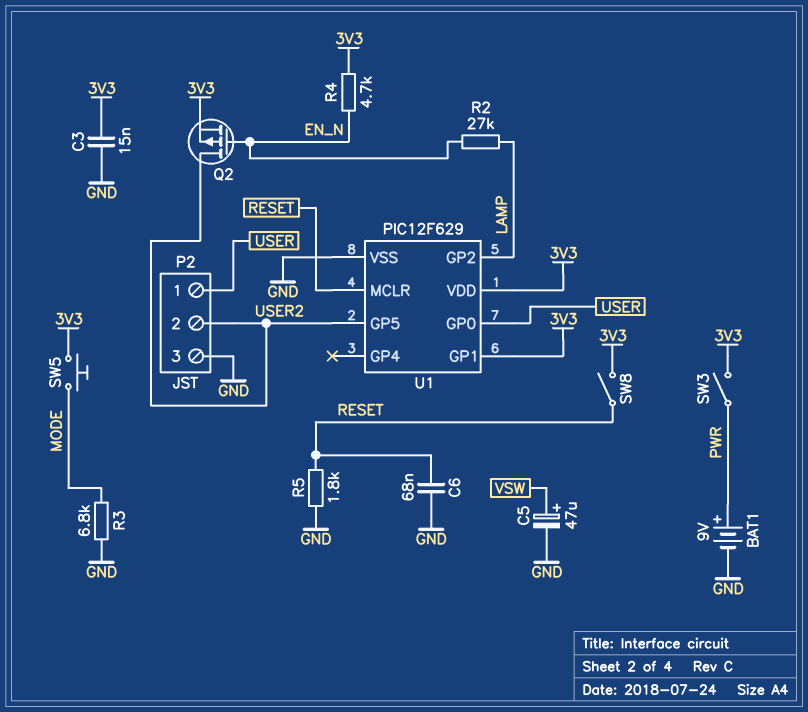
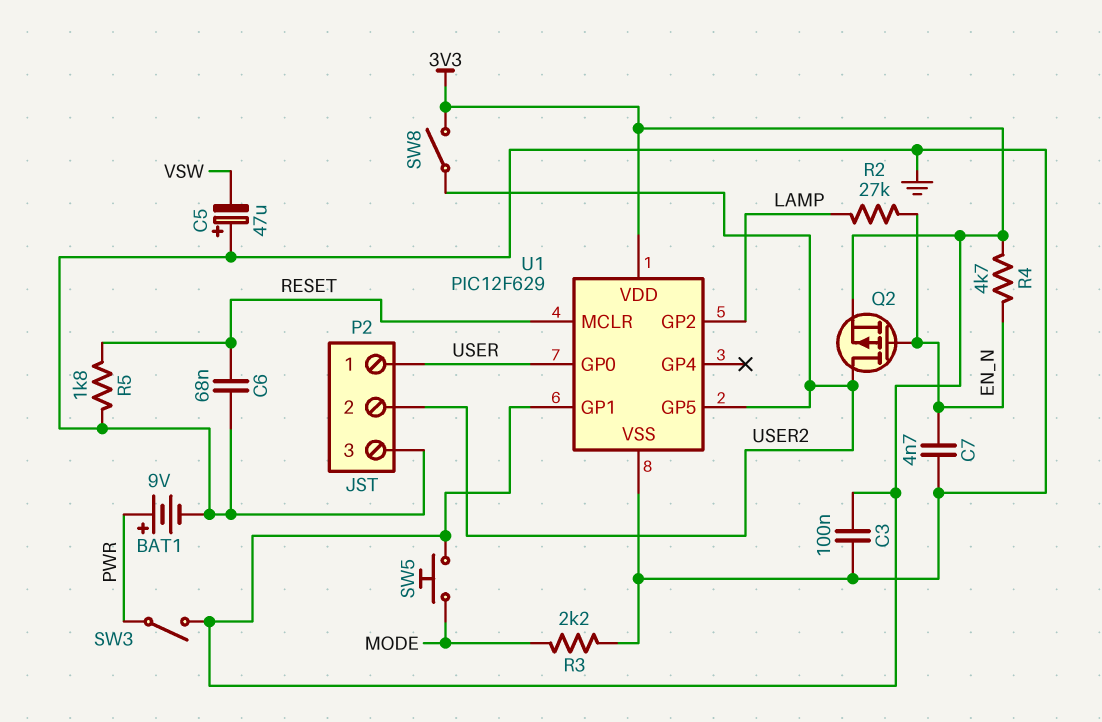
C3: 15nF (3V3, GND) -> 100nF (3V3, GND)
C5: 47uF (plus VSW, minus GND) -> 47uF (plus GND, minus VSW)
C7: none -> 4.7nF (EN_N, GND)
R3: 6.8k (GND, MODE) -> 2.2k (GND, MODE)
SW8: switch (3V3, RESET) -> switch (3V3, USER2)

